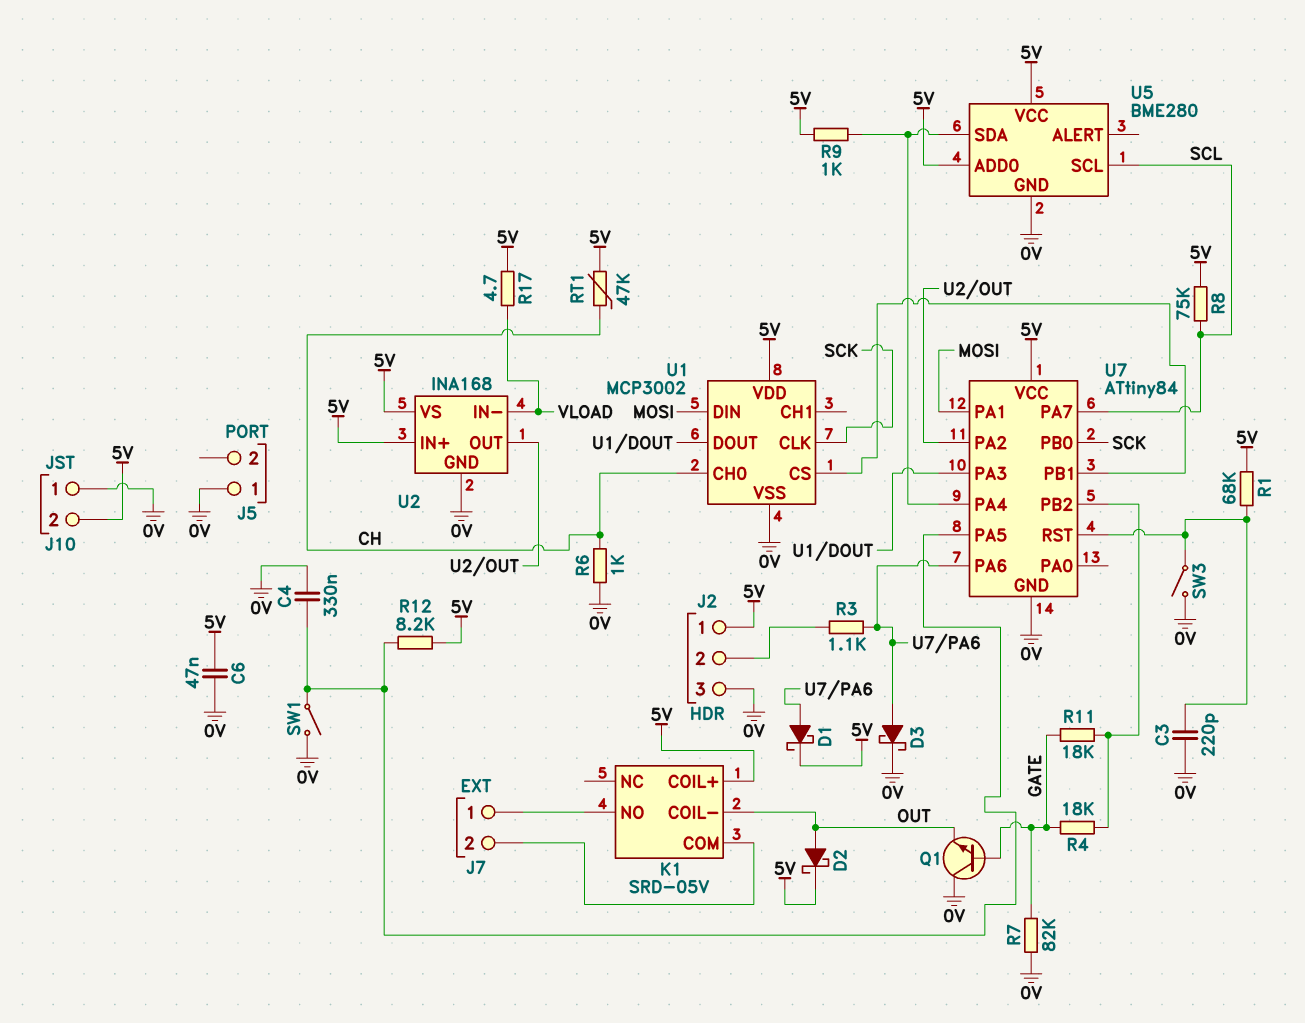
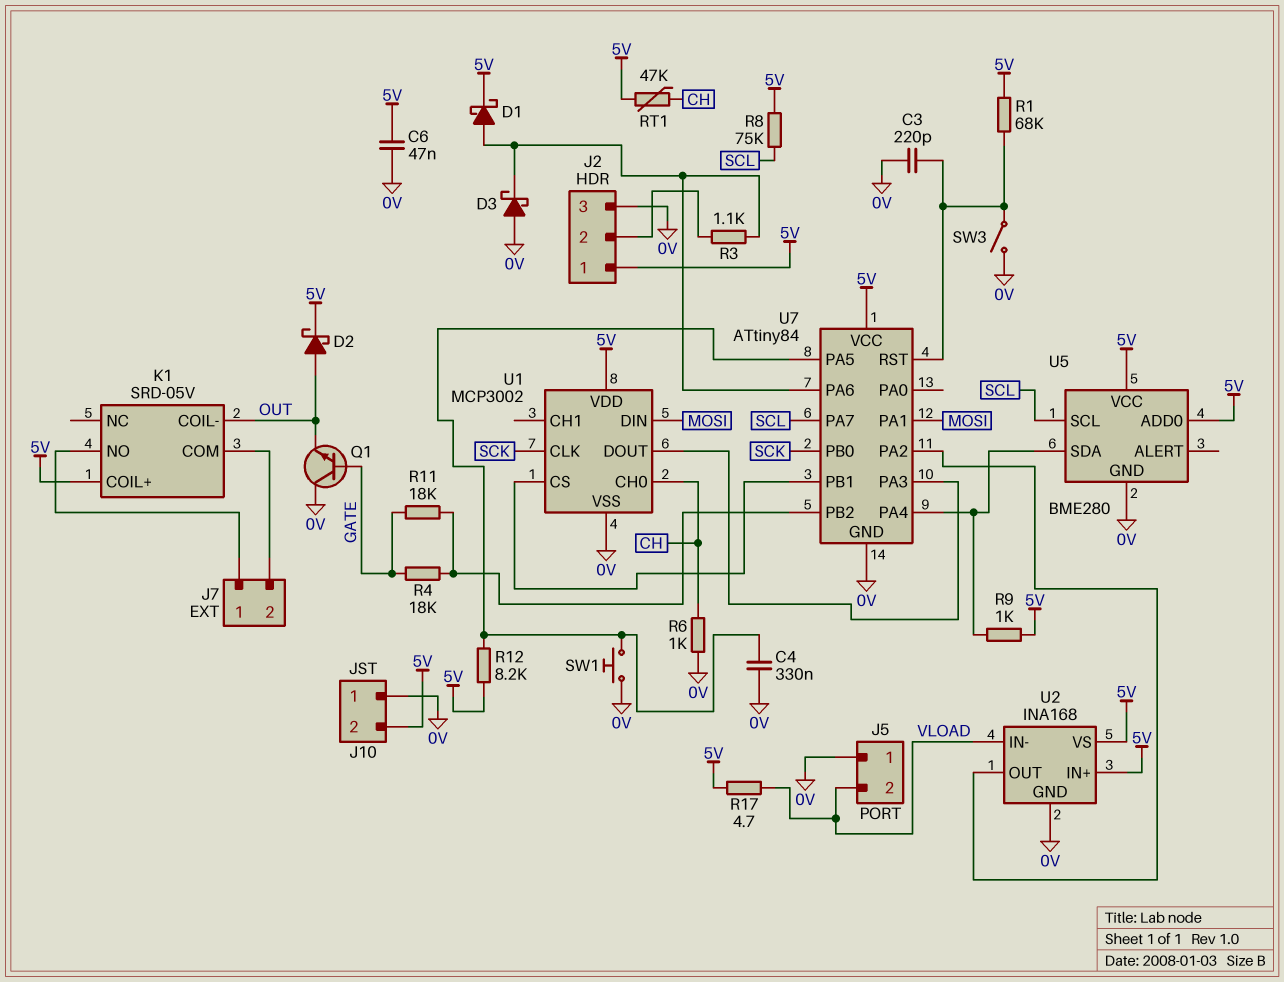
D3: schottky (A U7/PA6, K 0V) -> schottky (A 0V, K U7/PA6)
J5 pin 2: none -> VLOAD
R7: 82k (0V, GATE) -> none
SW1: switch (0V, U7/PA5) -> button (0V, U7/PA5)

